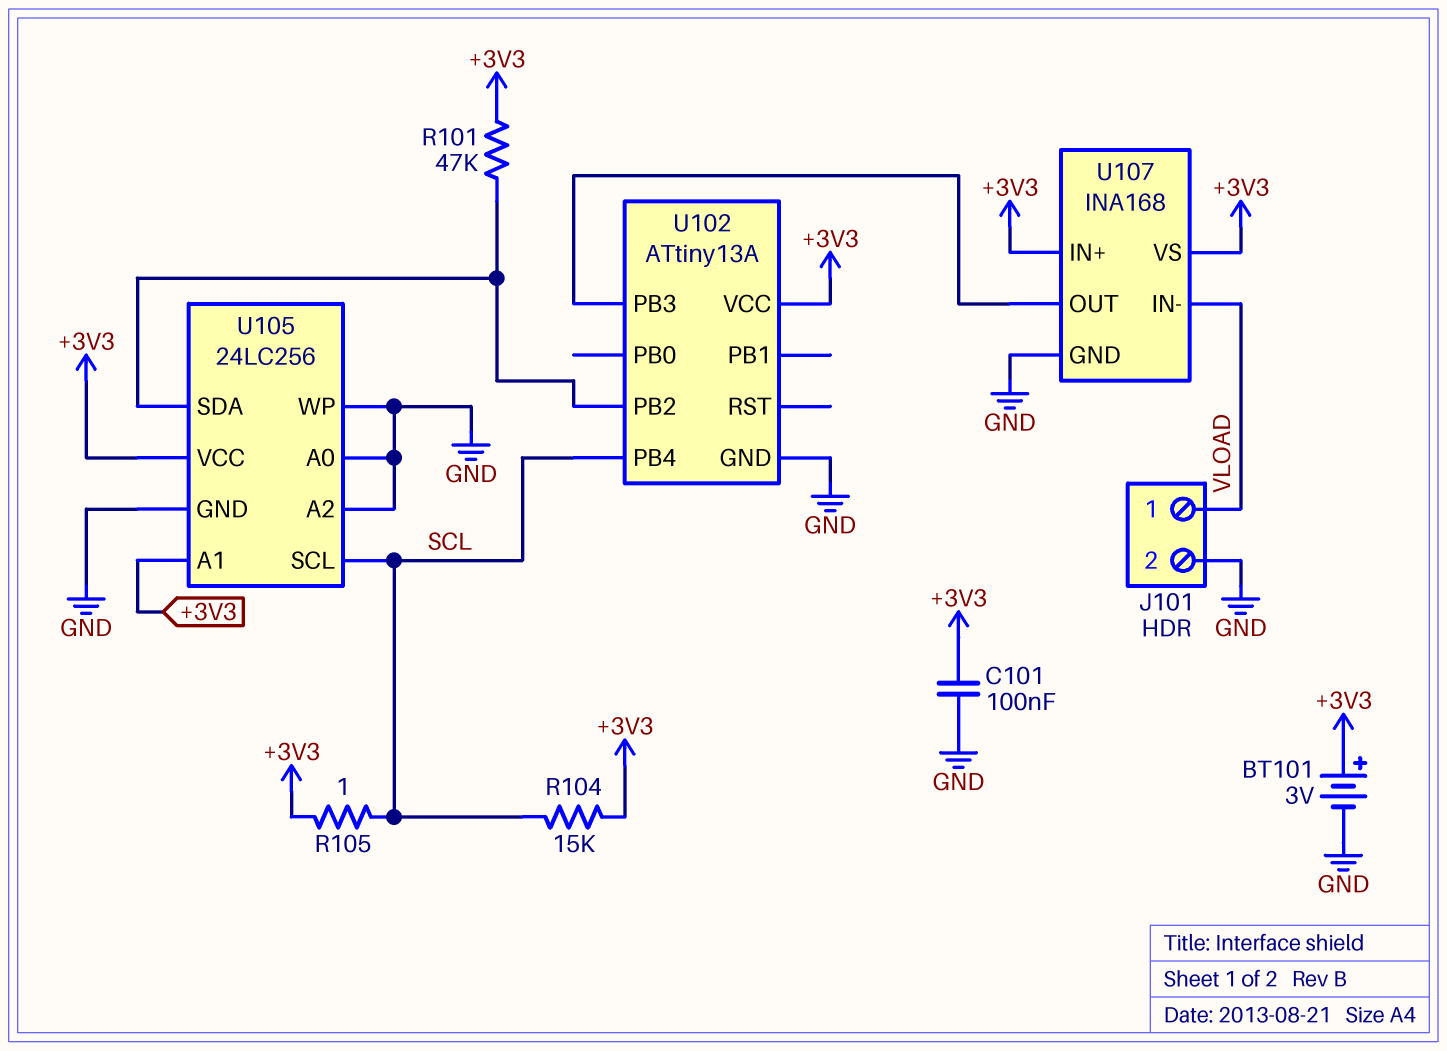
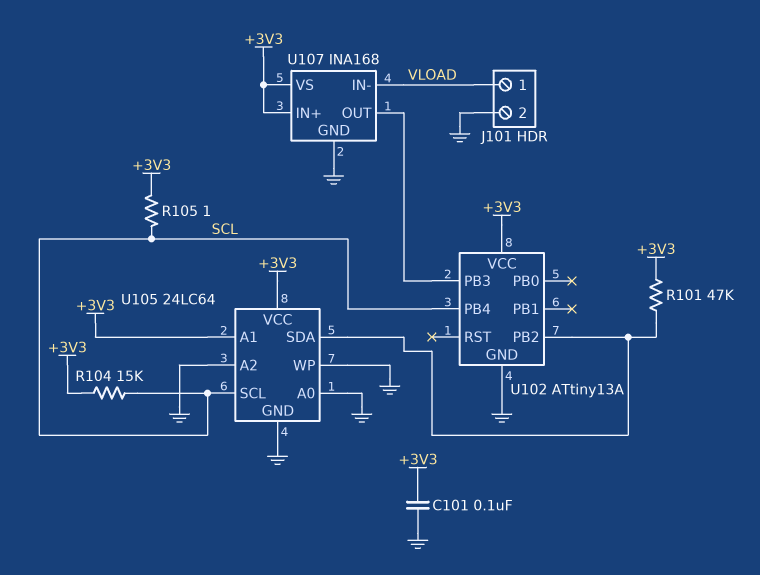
BT101: 3V (plus +3V3, minus GND) -> none
U105: 24LC256 -> 24LC64

